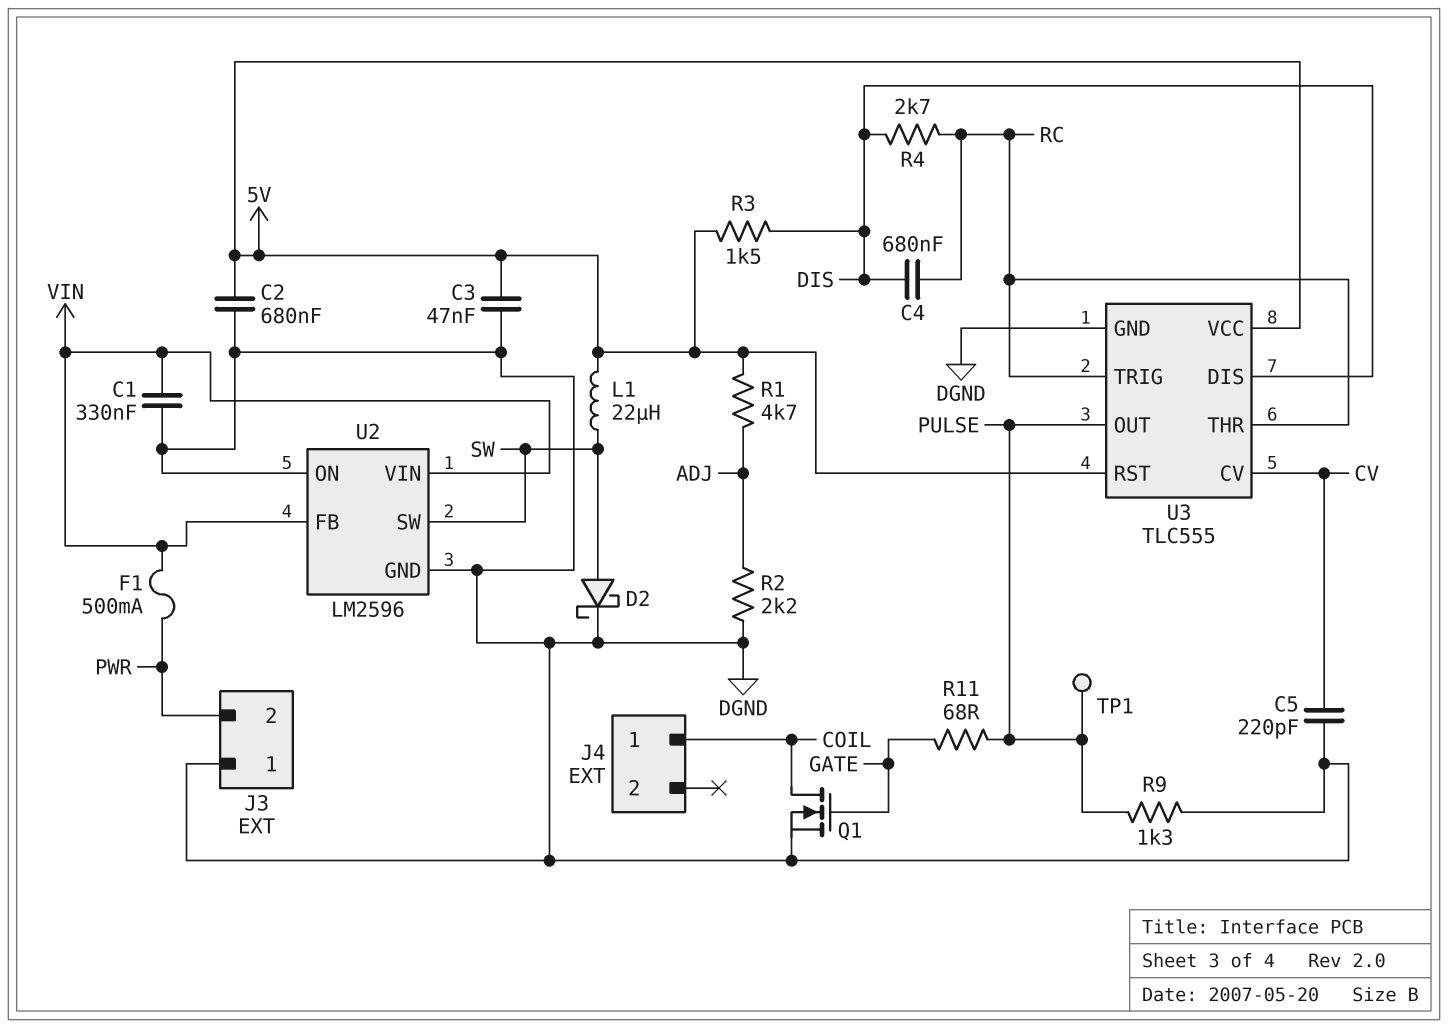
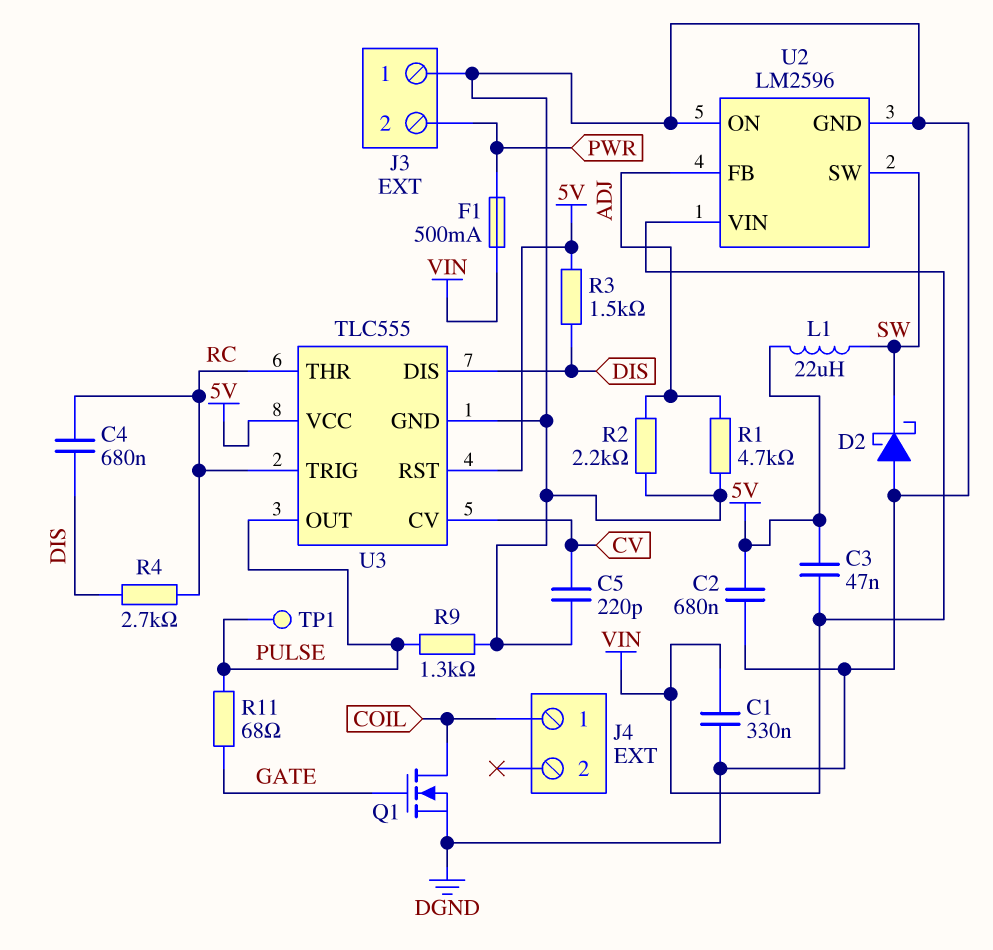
C3: 47nF (5V, DGND) -> 47nF (5V, VIN)
D2: schottky (A SW, K DGND) -> schottky (A DGND, K SW)
R1: 4.7k (5V, ADJ) -> 4.7k (ADJ, DGND)
U2 pin FB: VIN -> ADJ

